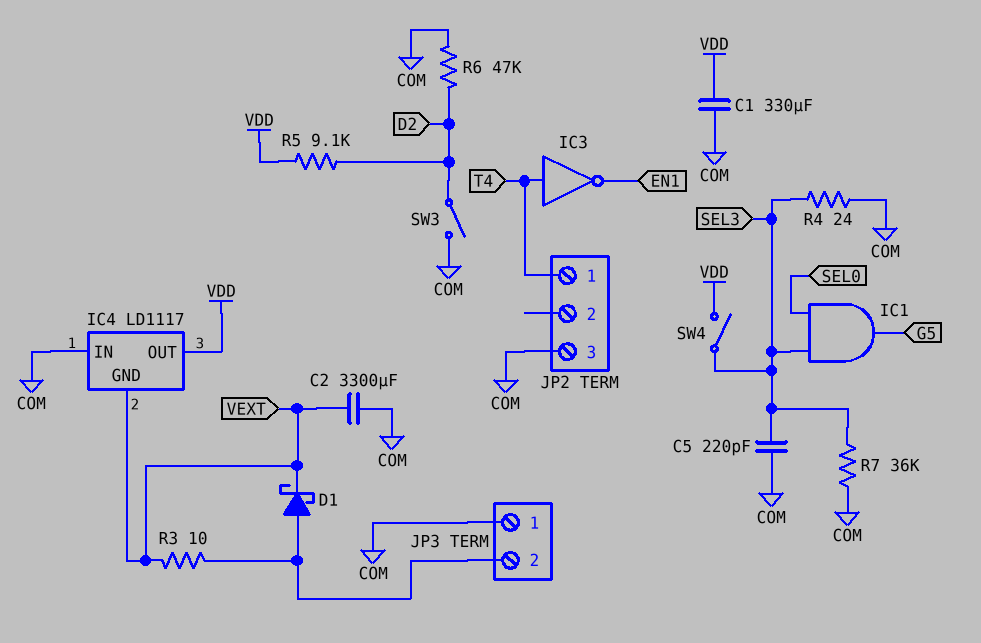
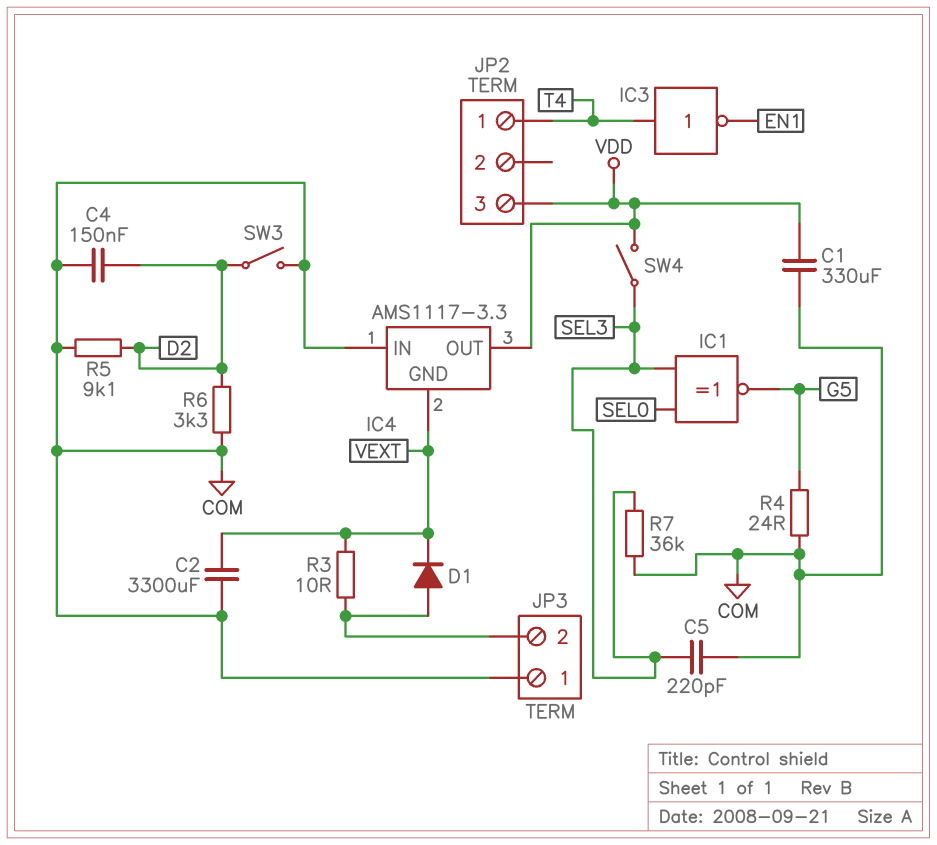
C4: none -> 150nF (COM, D2)
D1: schottky (A JP3/2, K VEXT) -> diode (A JP3/2, K VEXT)
IC1: AND (in SEL0, in SEL3, out G5) -> XNOR (in SEL0, in SEL3, out G5)
IC4: LD1117 -> AMS1117-3.3
JP2 pin 3: COM -> VDD
R4: 24 (COM, SEL3) -> 24 (COM, G5)
R5: 9.1k (D2, VDD) -> 9.1k (COM, D2)
R6: 47k (COM, D2) -> 3.3k (COM, D2)

